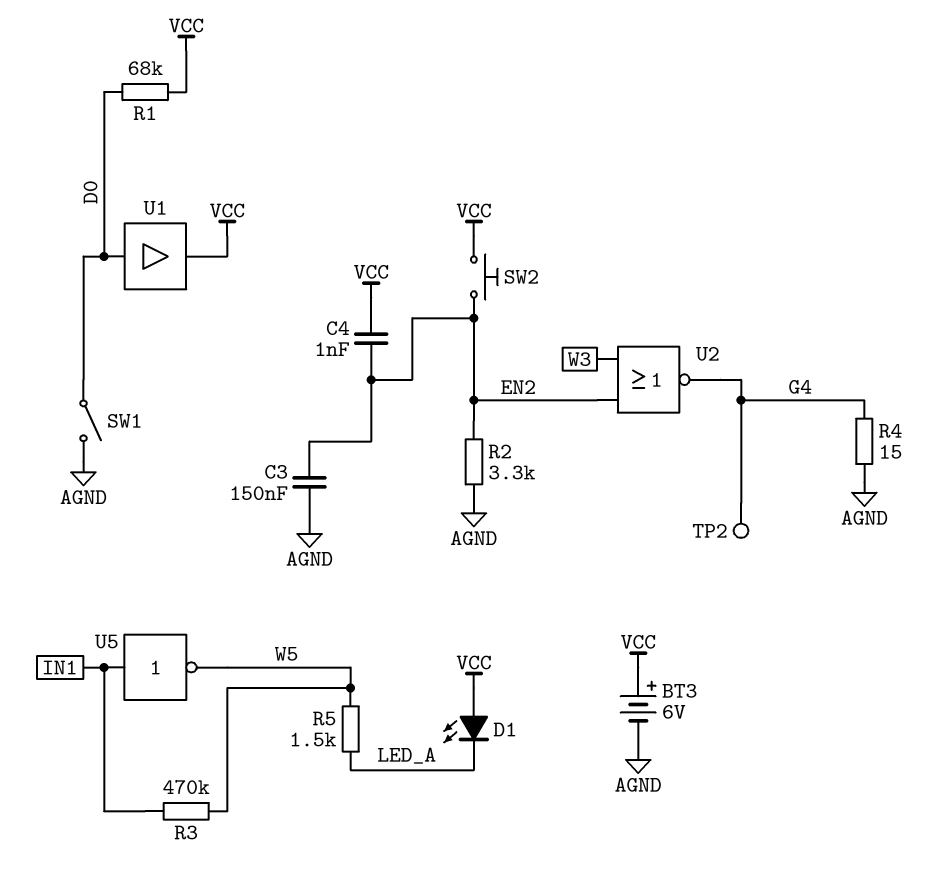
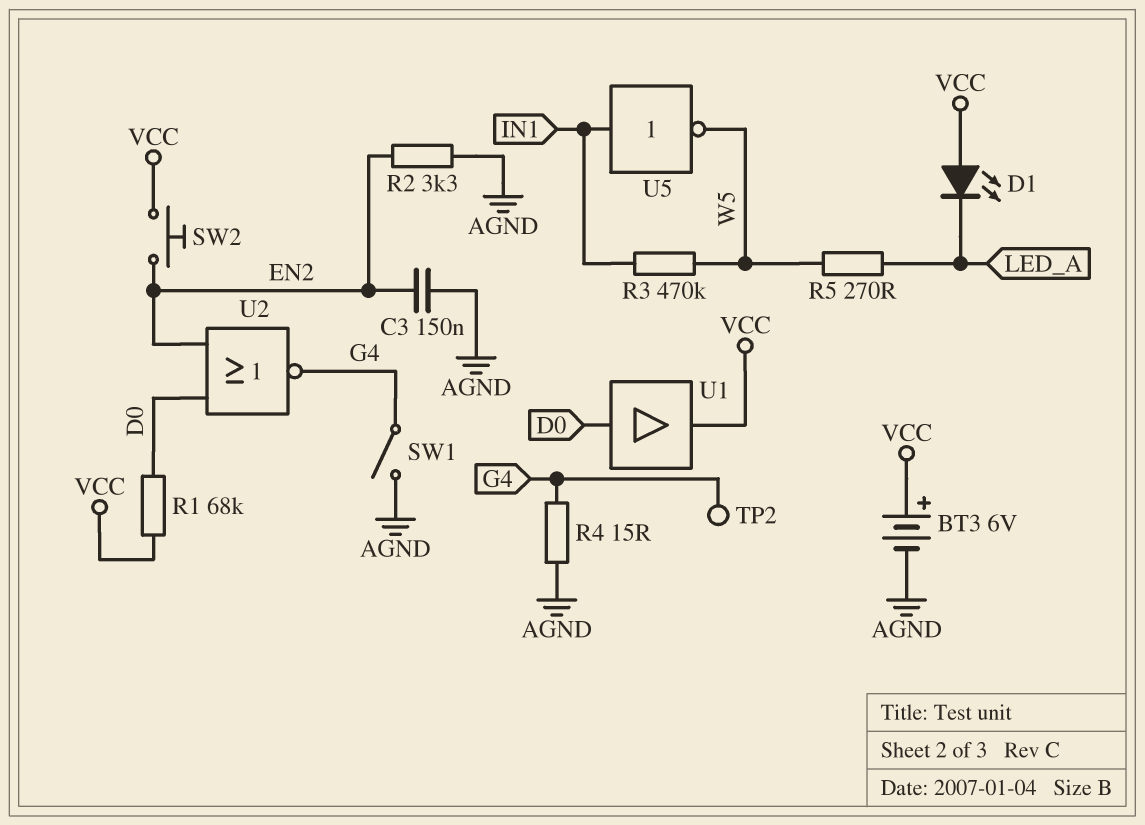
C4: 1nF (EN2, VCC) -> none
R5: 1.5k (LED_A, W5) -> 270 (LED_A, W5)
SW1: switch (AGND, D0) -> switch (AGND, G4)
U2: NOR (in EN2, in W3, out G4) -> NOR (in D0, in EN2, out G4)

